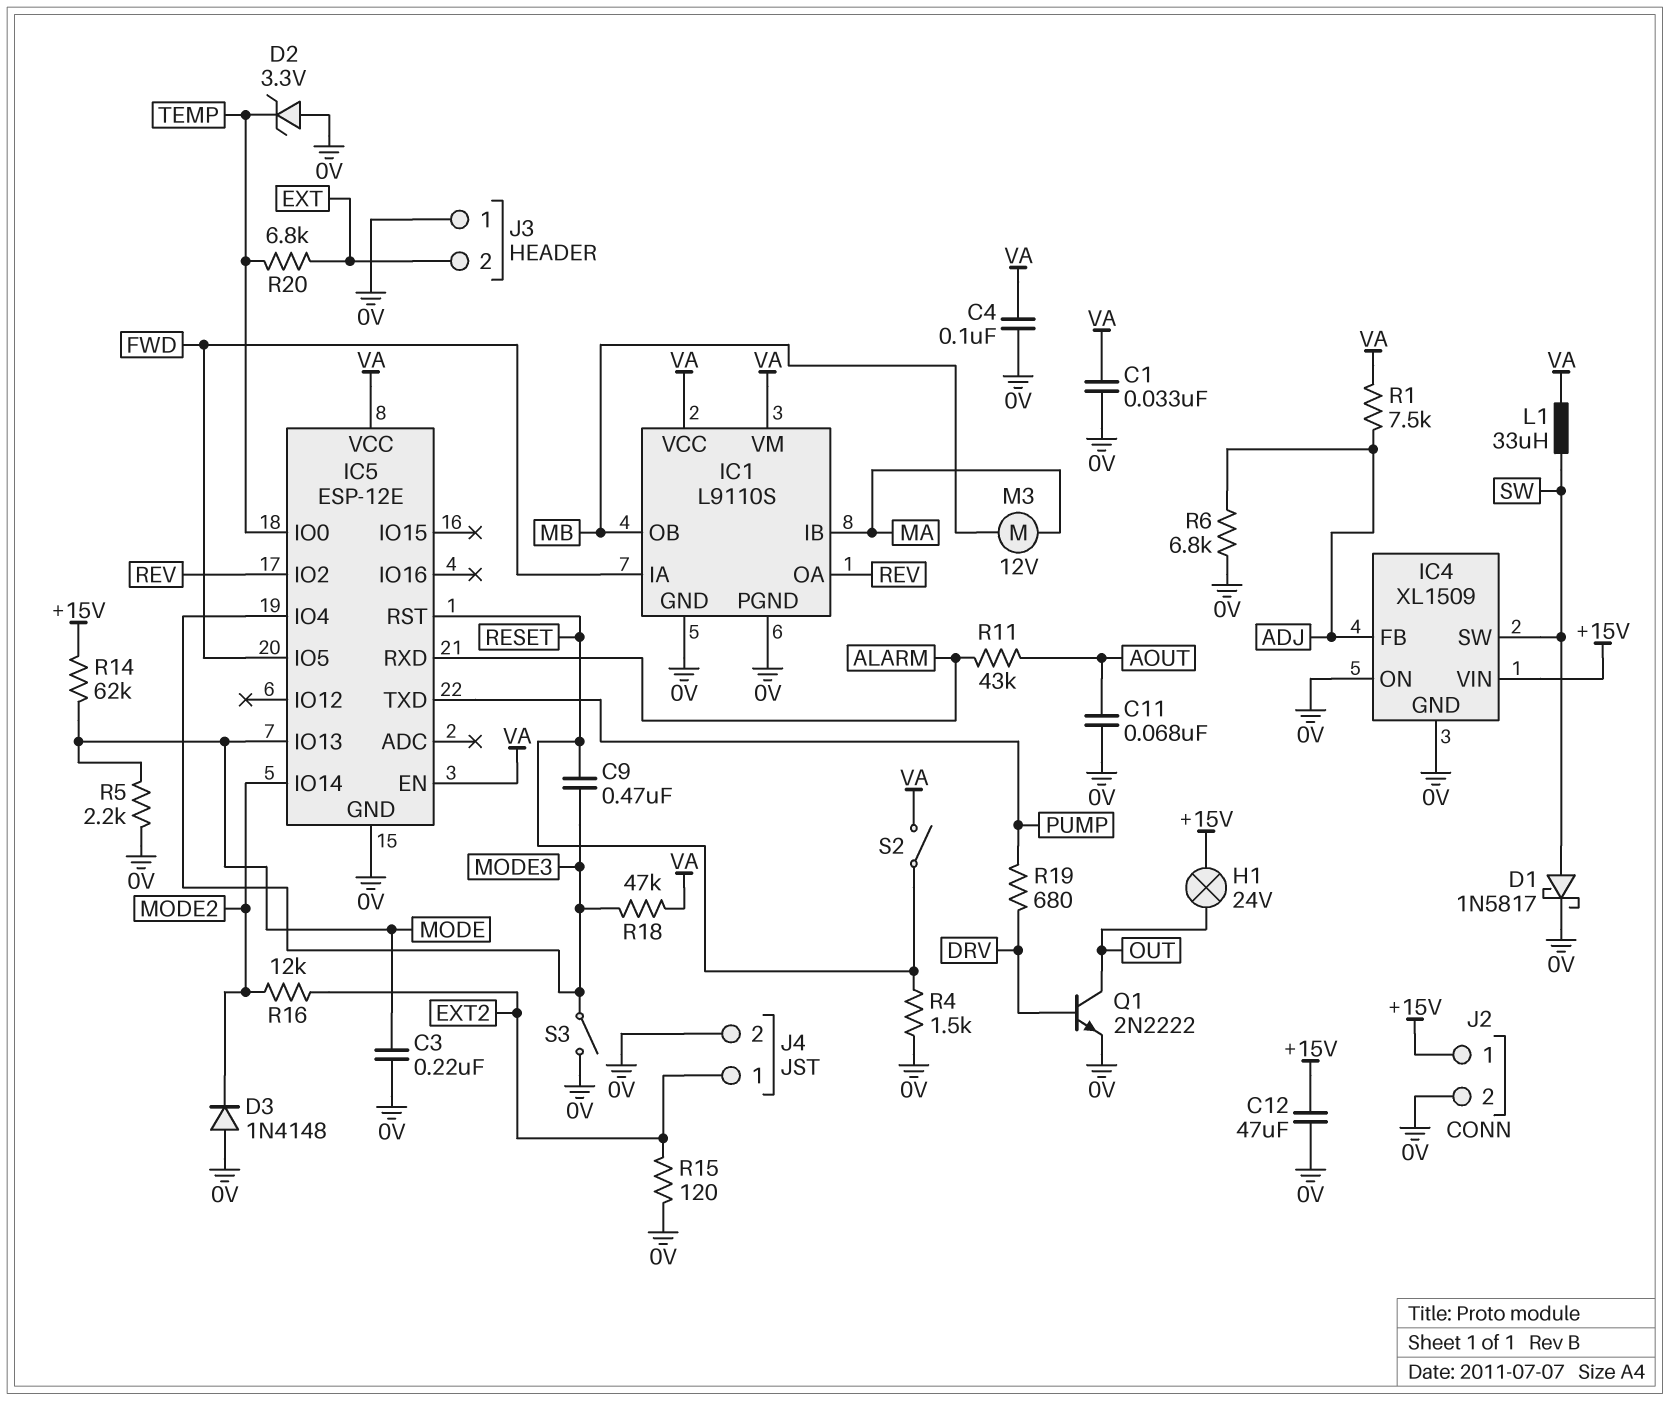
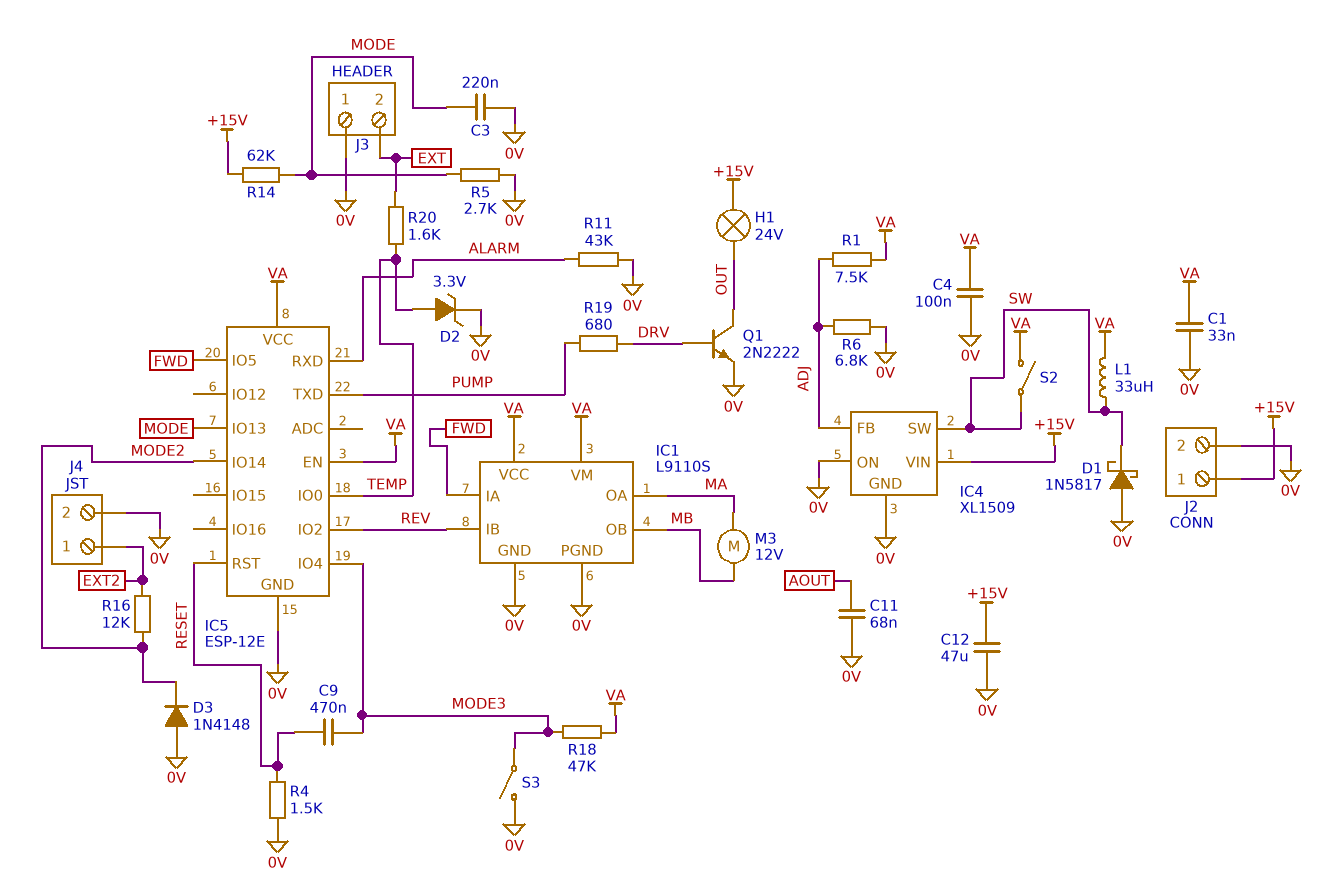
D1: schottky 1N5817 (A SW, K 0V) -> schottky 1N5817 (A 0V, K SW)
D2: zener 3.3V (A 0V, K TEMP) -> zener 3.3V (A TEMP, K 0V)
IC1 pin IB: MA -> REV
IC1 pin OA: REV -> MA
R5: 2.2k (0V, MODE) -> 2.7k (0V, MODE)
R11: 43k (ALARM, AOUT) -> 43k (0V, ALARM)
R15: 120 (0V, EXT2) -> none
R20: 6.8k (EXT, TEMP) -> 1.6k (EXT, TEMP)
S2: switch (RESET, VA) -> switch (SW, VA)

